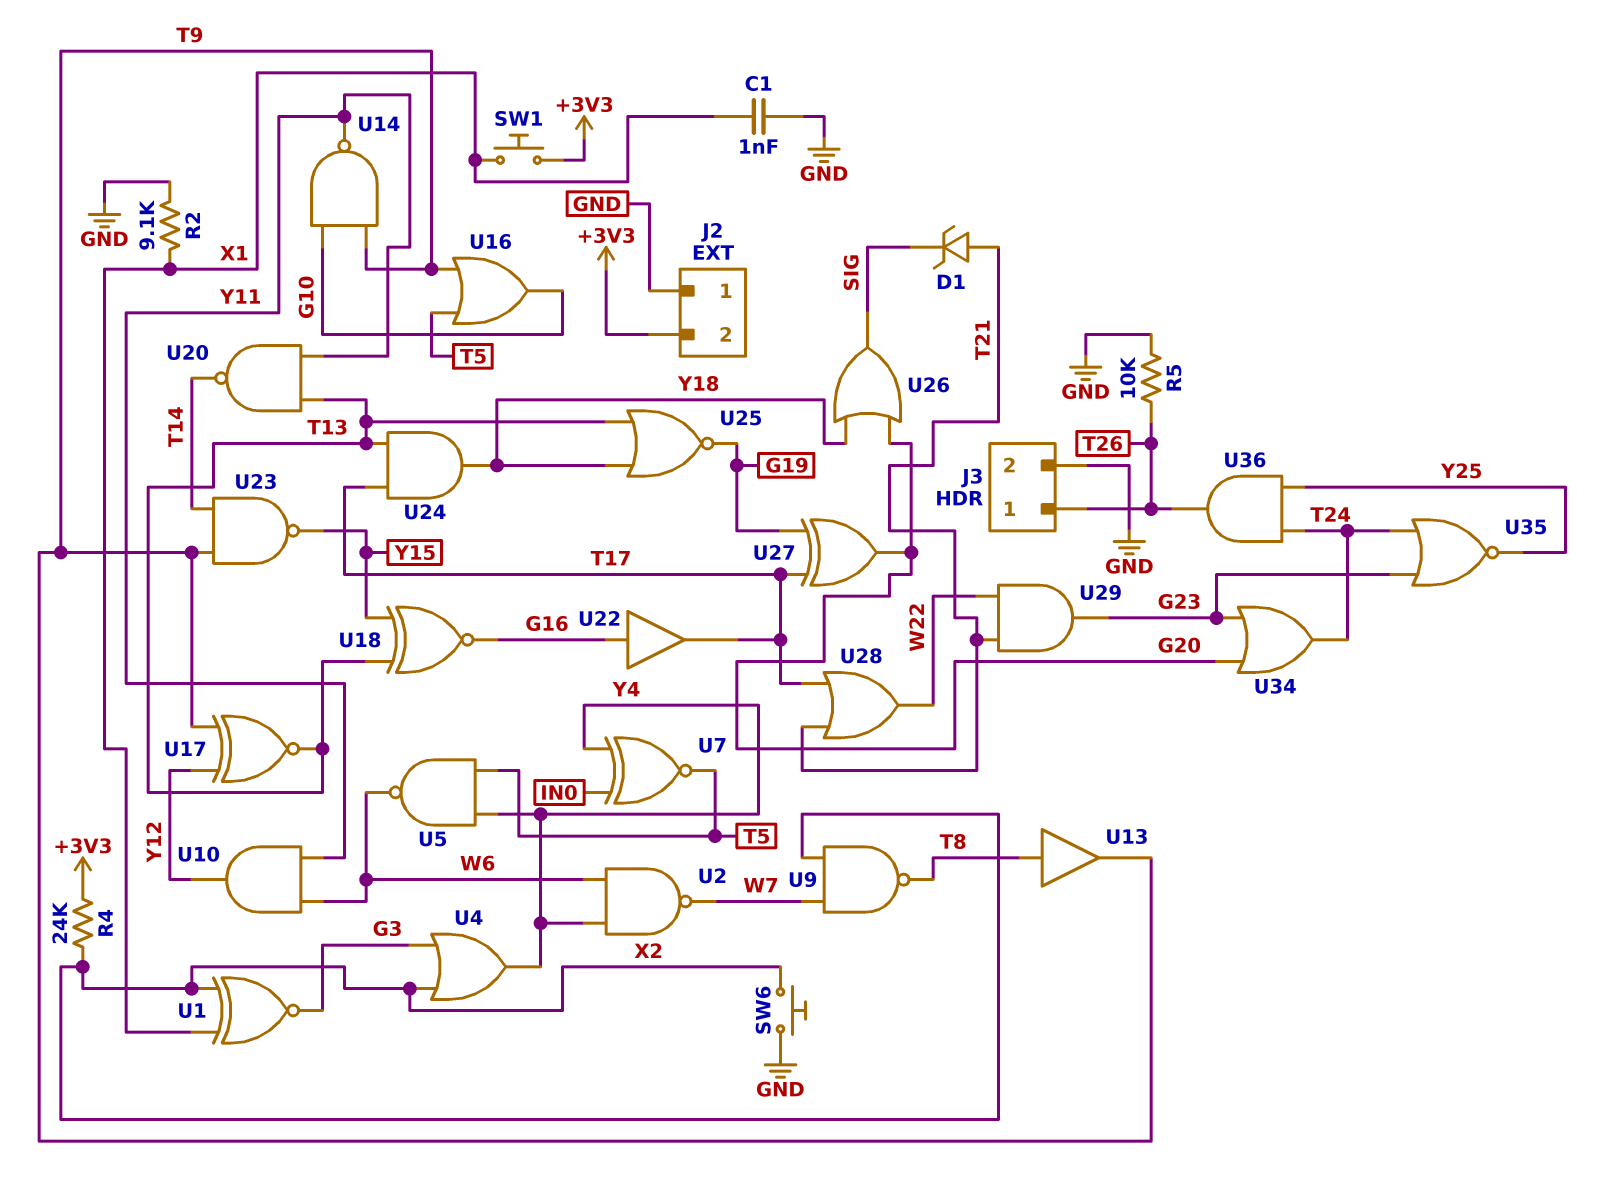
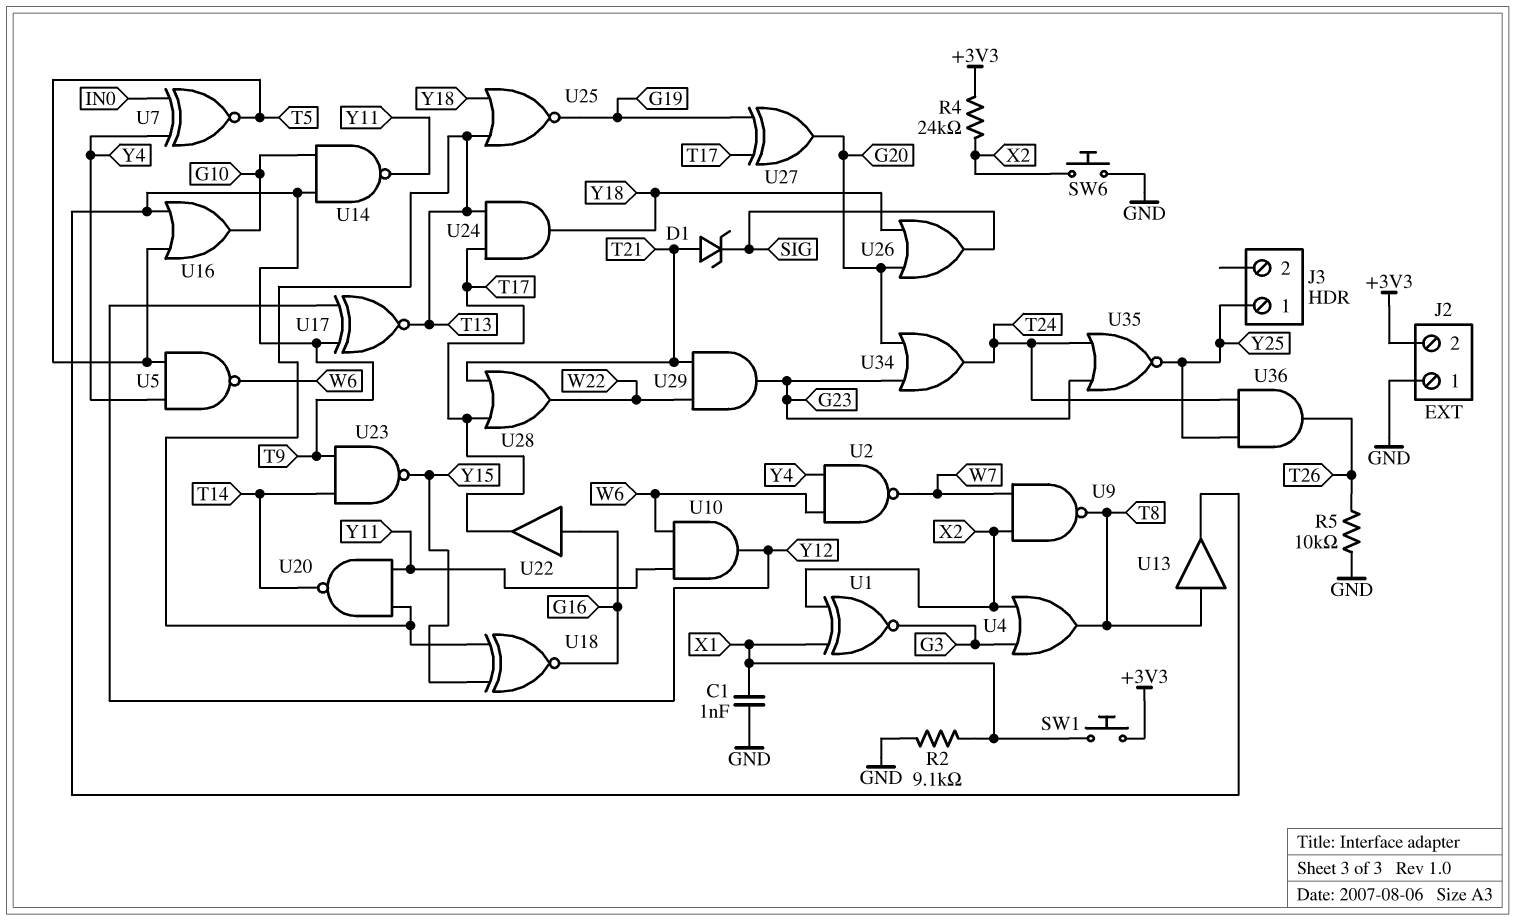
J3 pin 1: T26 -> Y25
J3 pin 2: GND -> none
U4: OR (in G3, in X2, out Y4) -> OR (in G3, in X2, out T8)

